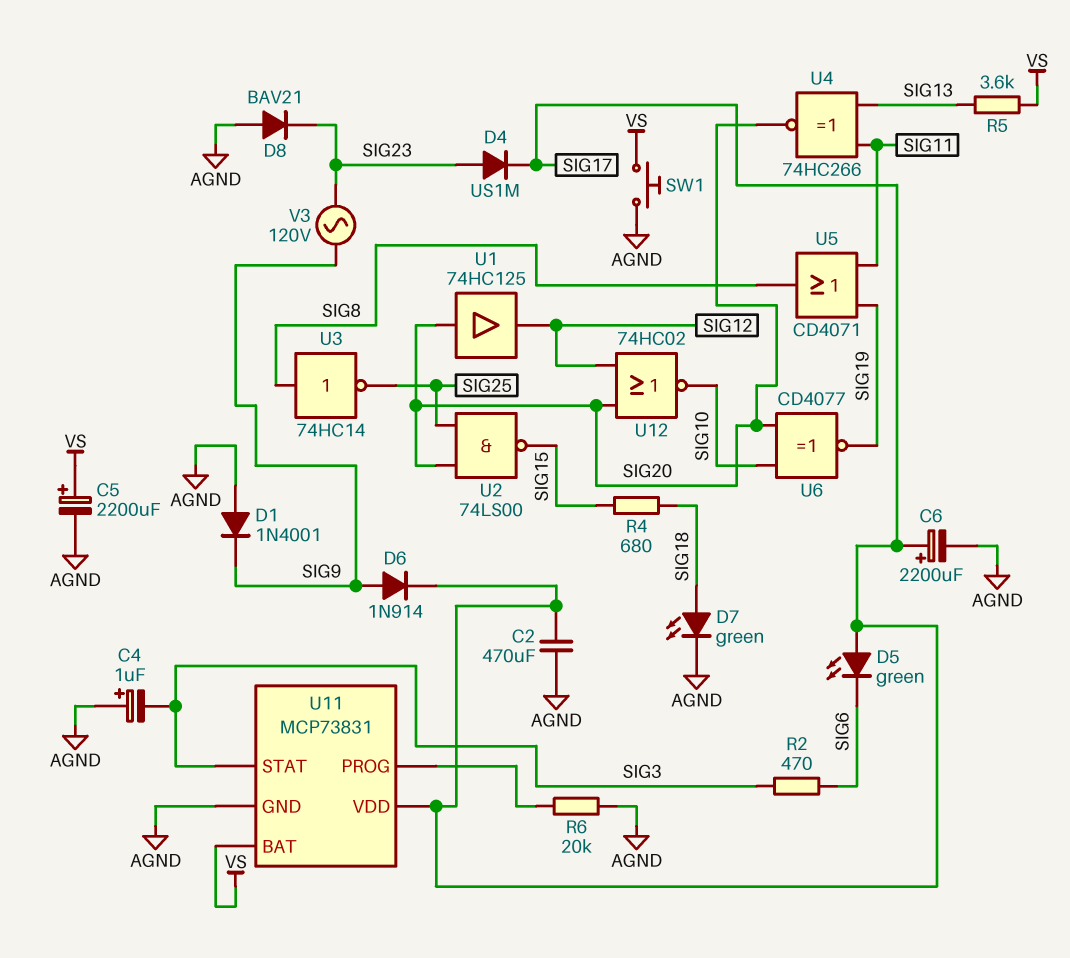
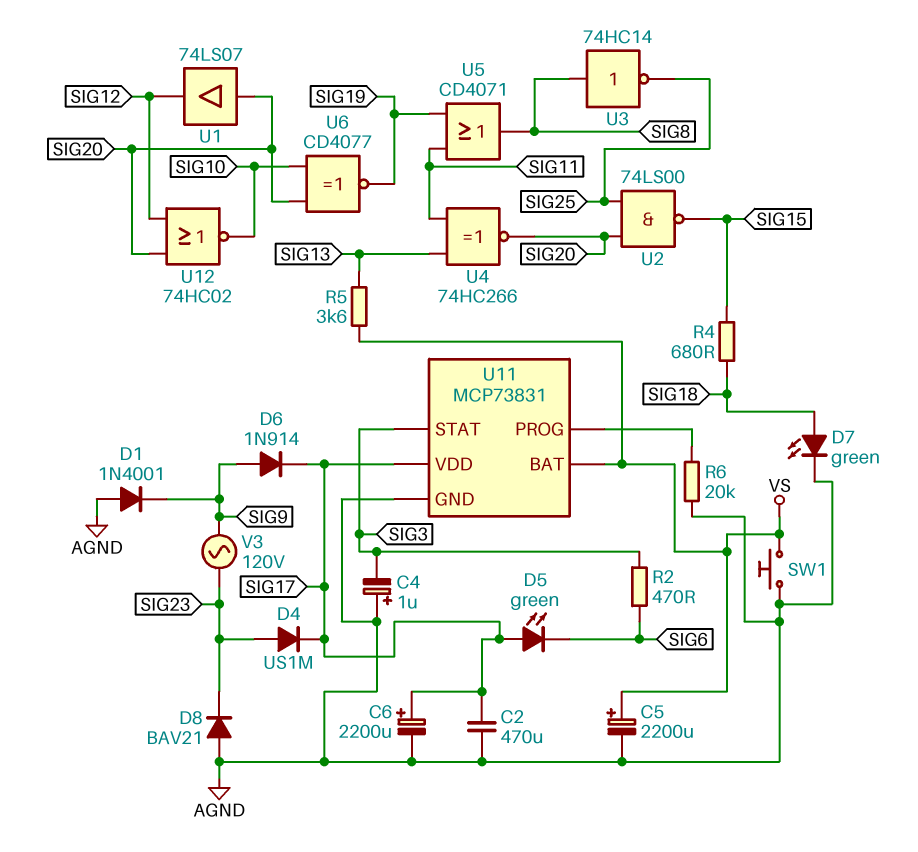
U1: buffer 74HC125 (in SIG20, out SIG12) -> buffer 74LS07 (in SIG20, out SIG12)

